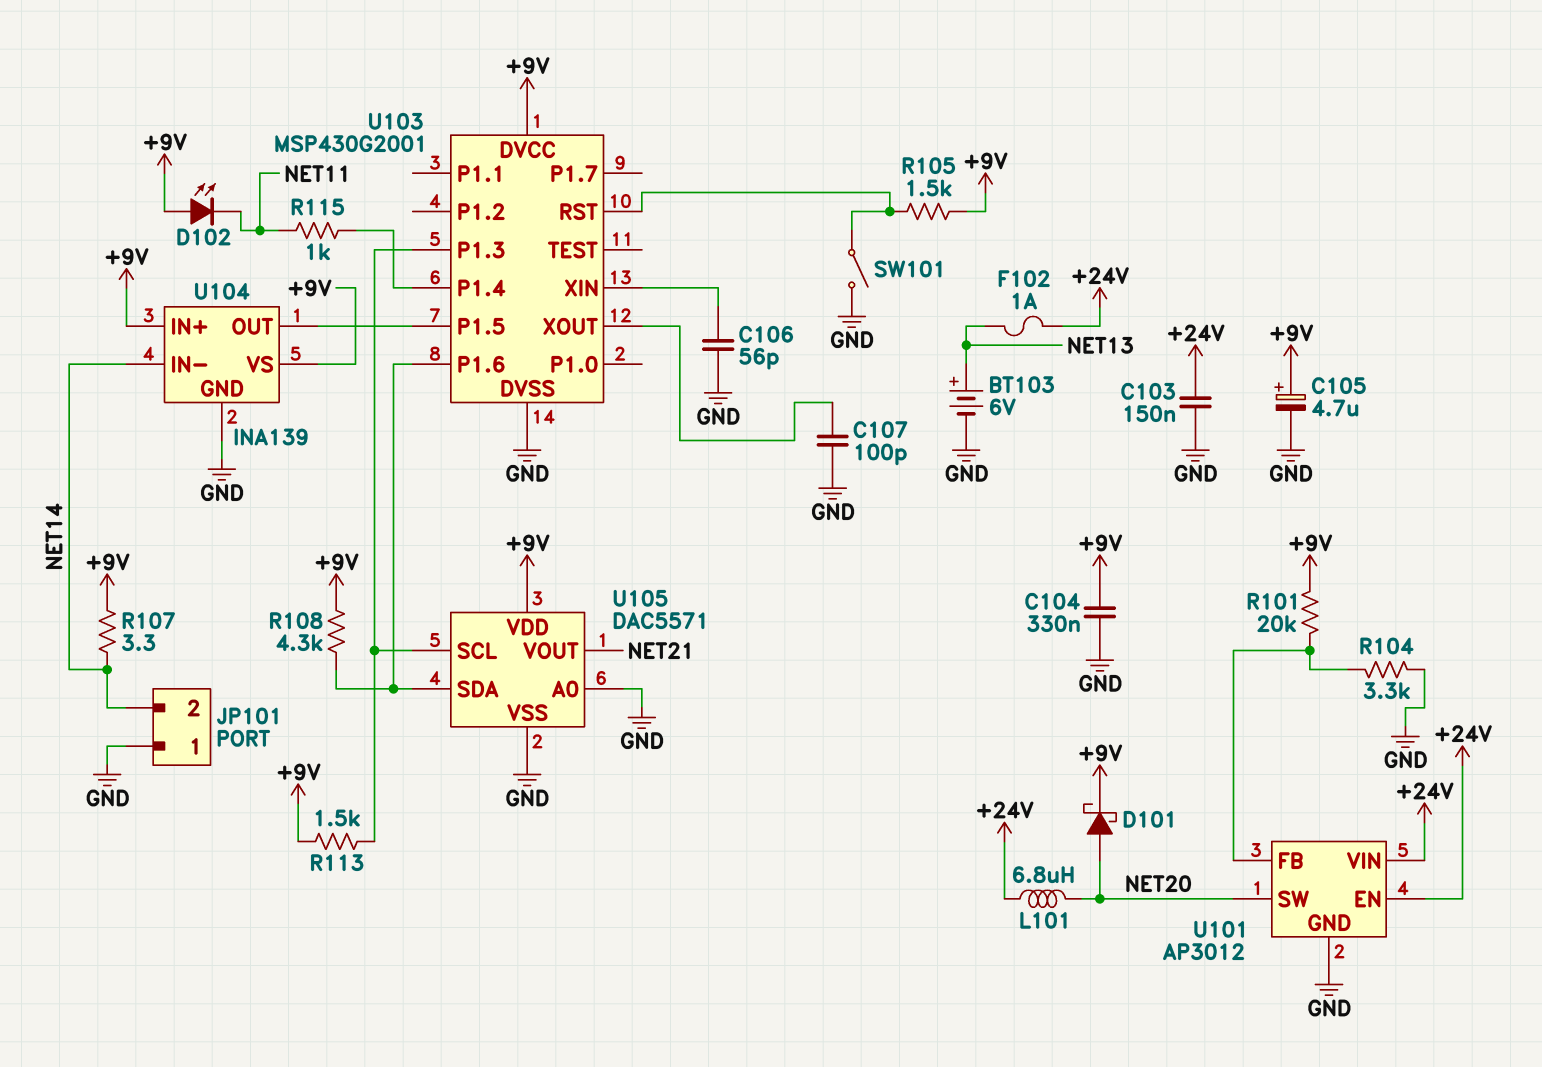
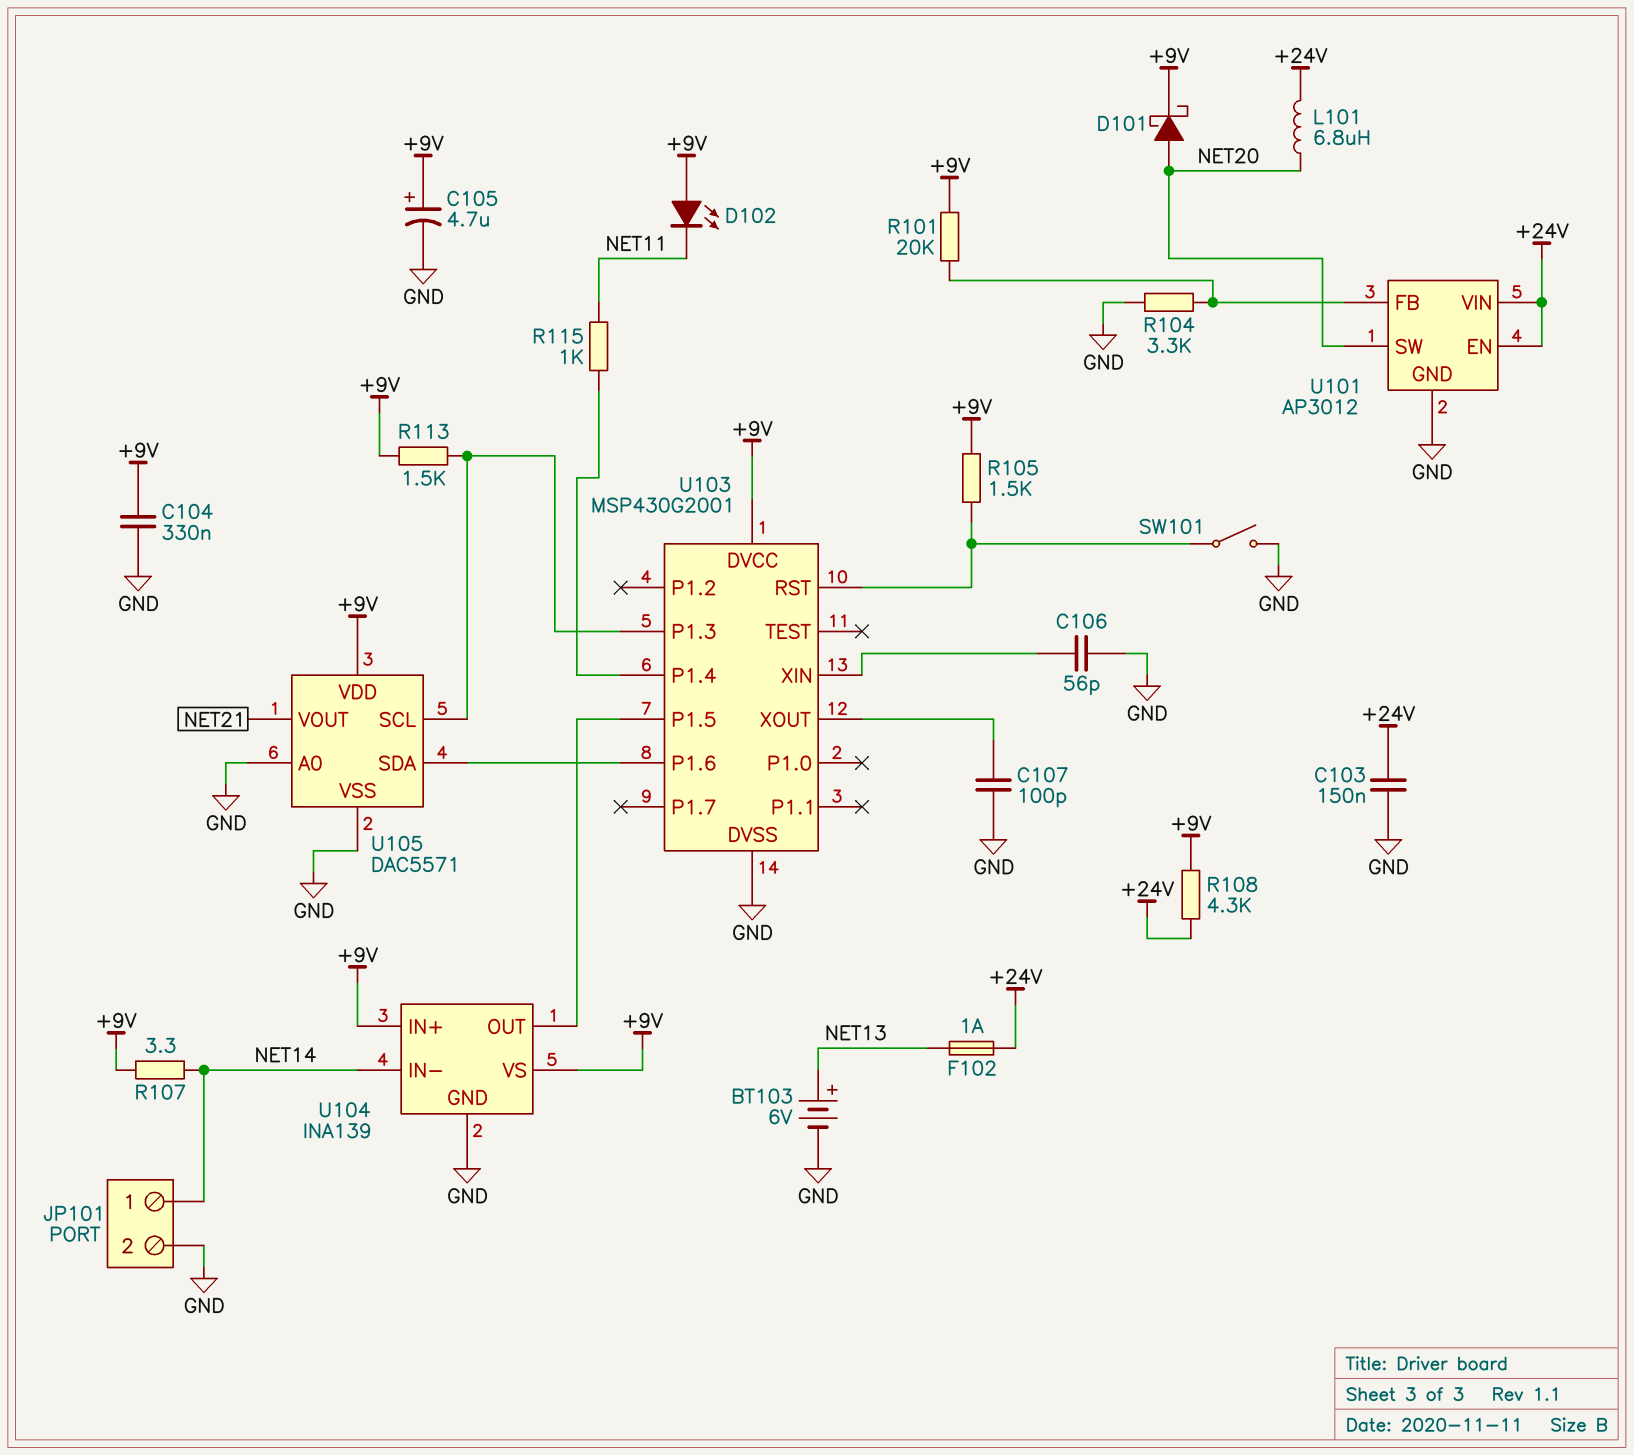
JP101 pin 1: GND -> NET14
JP101 pin 2: NET14 -> GND
R108: 4.3k (+9V, U103/P1.6) -> 4.3k (+9V, +24V)

